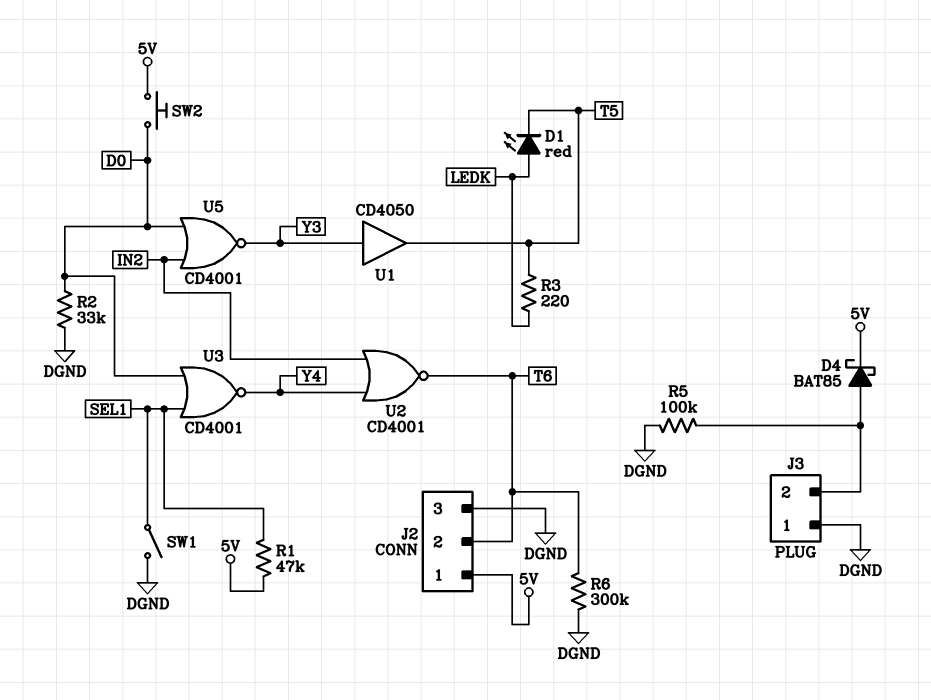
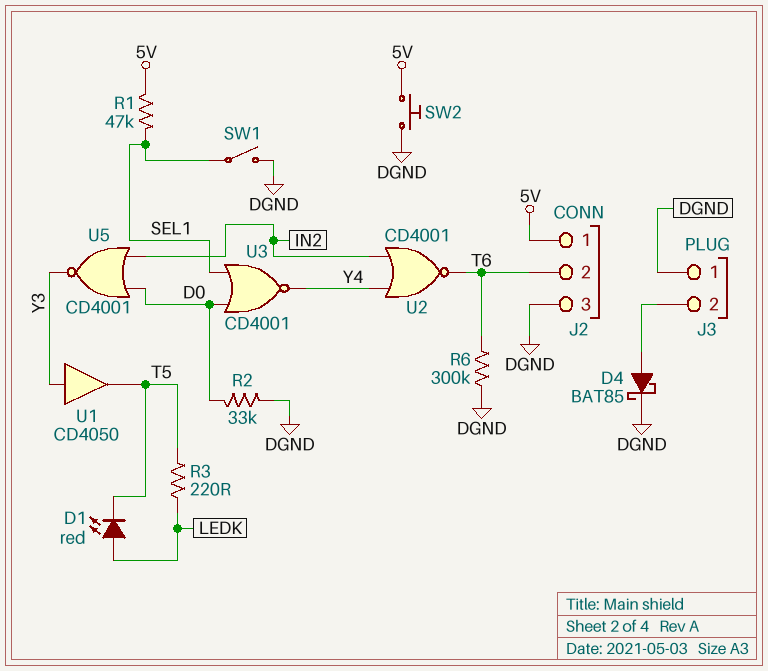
D4: schottky BAT85 (A J3/2, K 5V) -> schottky BAT85 (A J3/2, K DGND)
R5: 100k (DGND, J3/2) -> none
SW2: button (5V, D0) -> button (5V, DGND)

